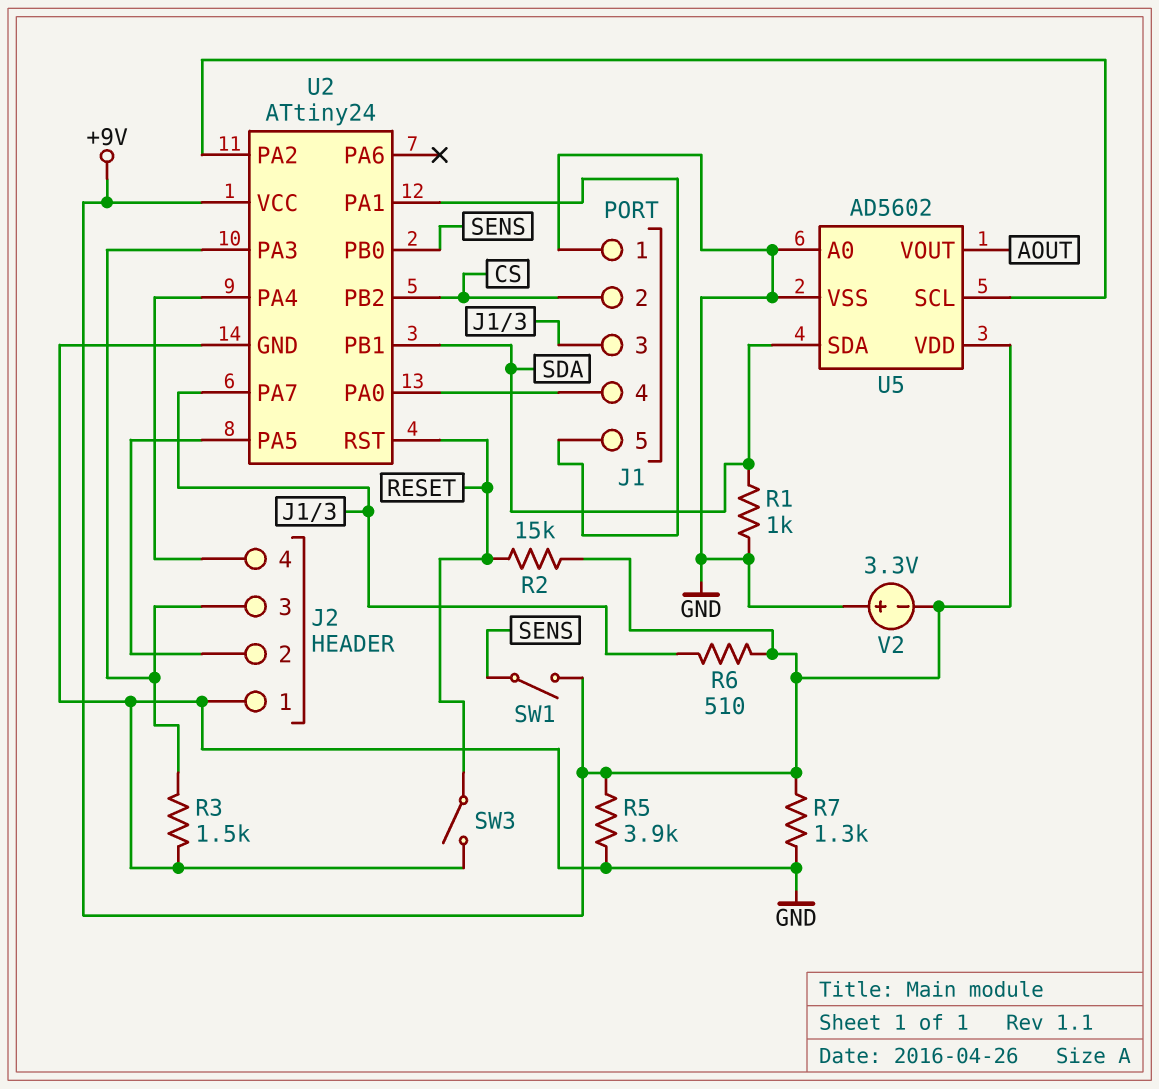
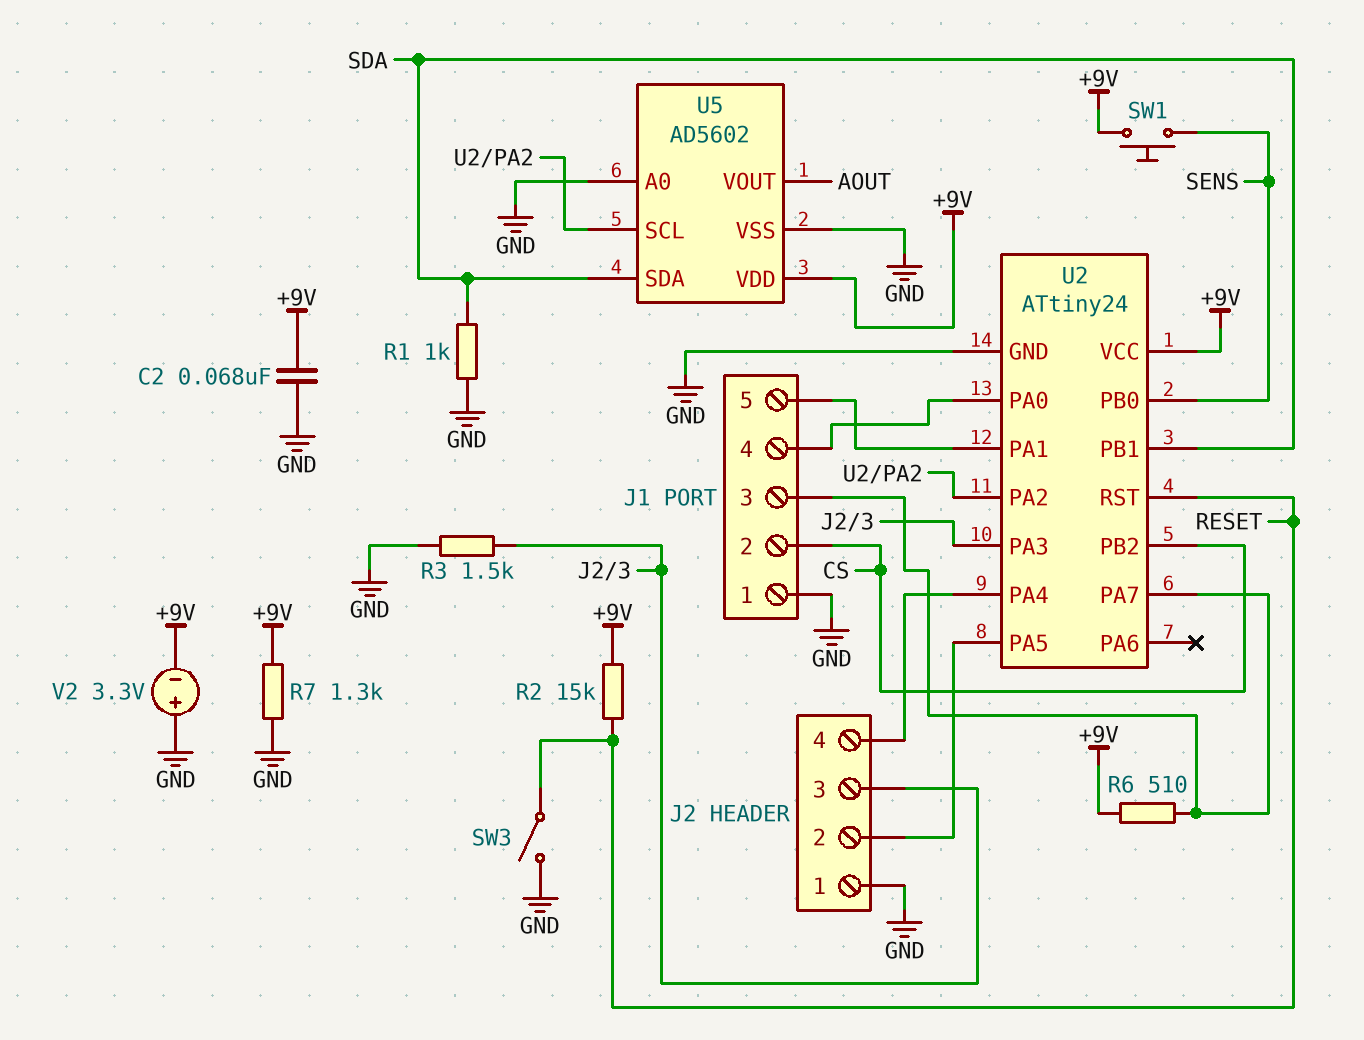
C2: none -> 68nF (+9V, GND)
R5: 3.9k (+9V, GND) -> none
SW1: switch (+9V, SENS) -> button (+9V, SENS)

